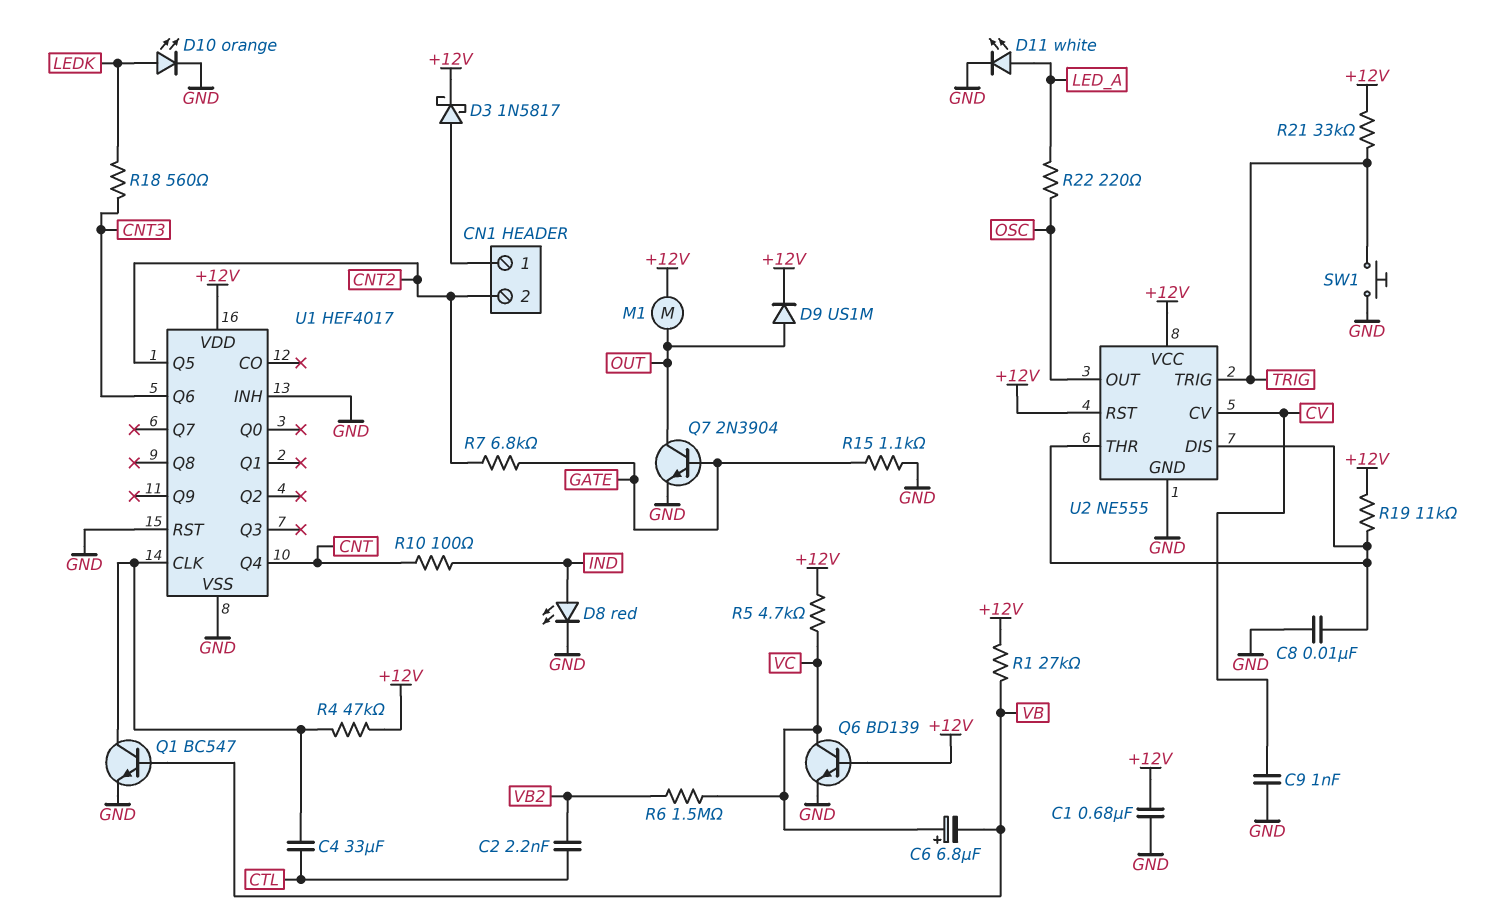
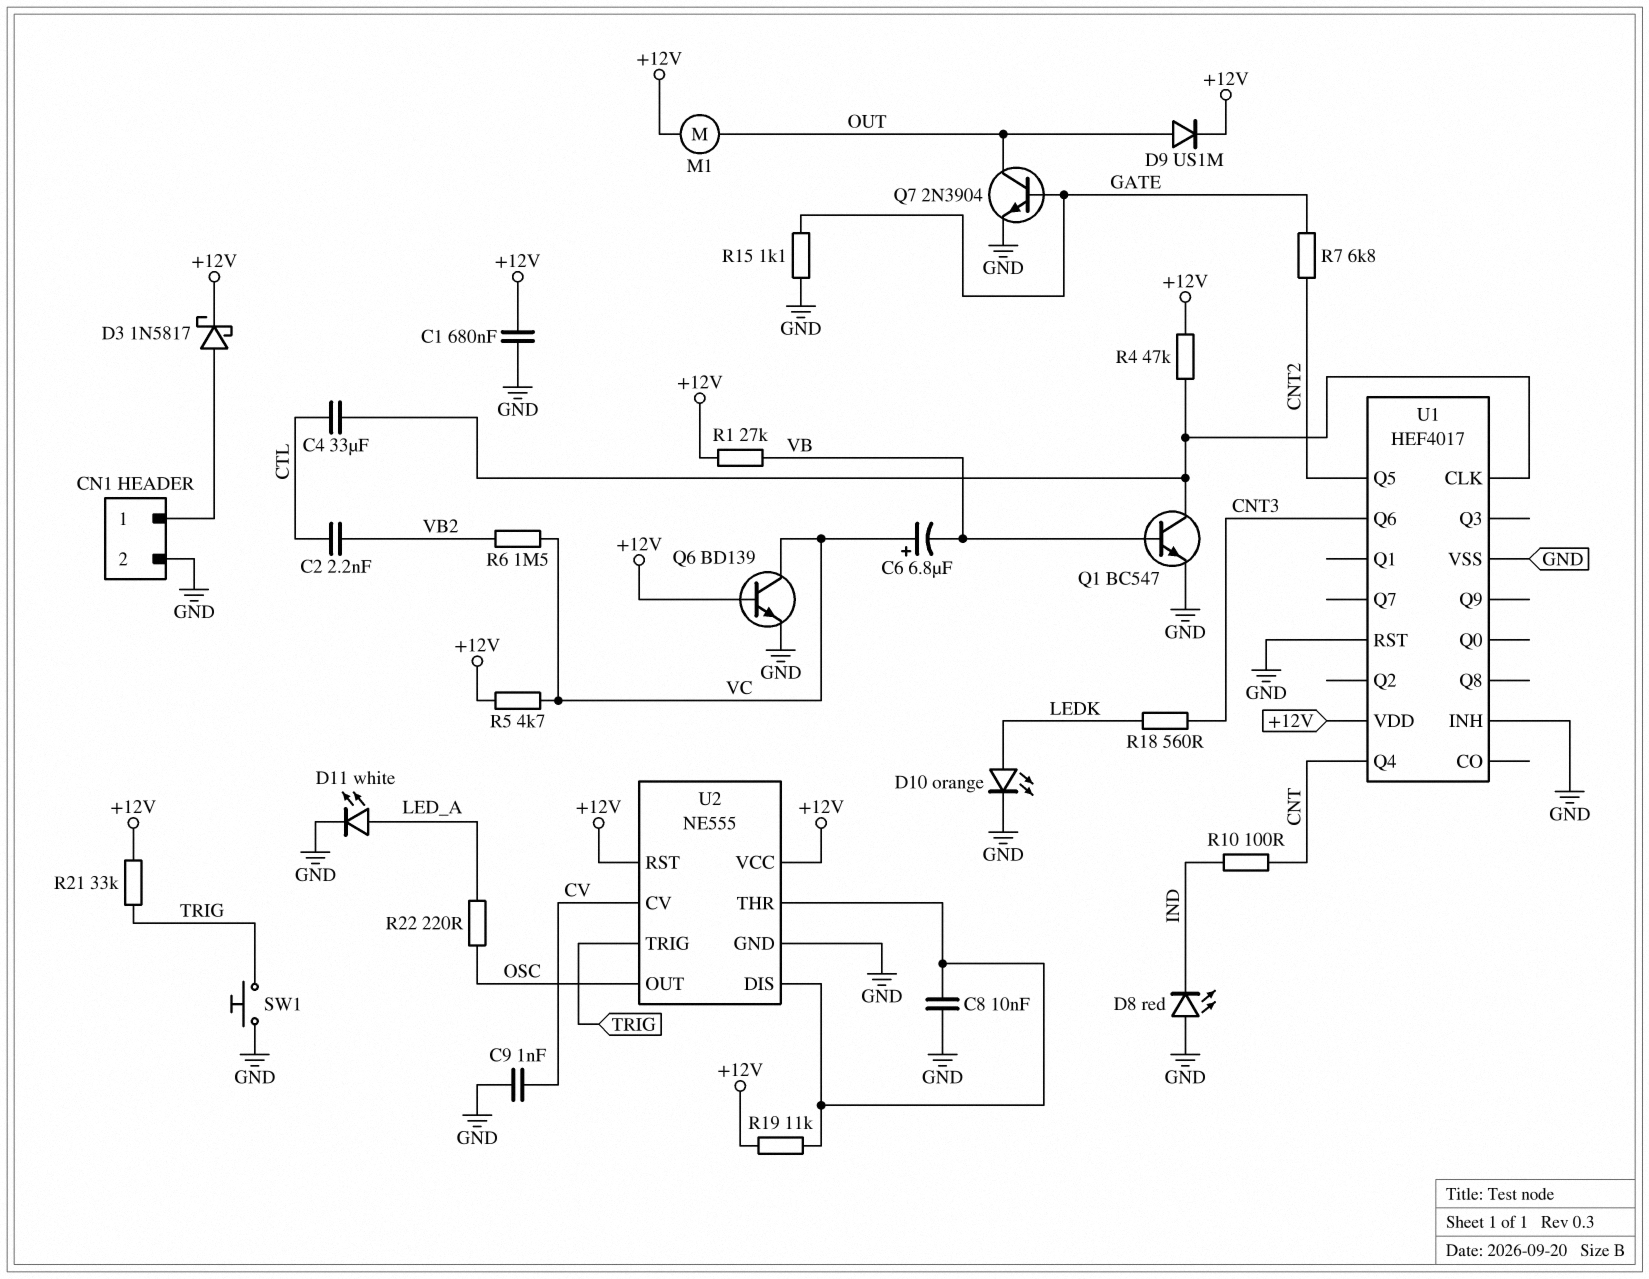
CN1 pin 2: CNT2 -> GND
D8: LED red (A IND, K GND) -> LED red (A GND, K IND)

